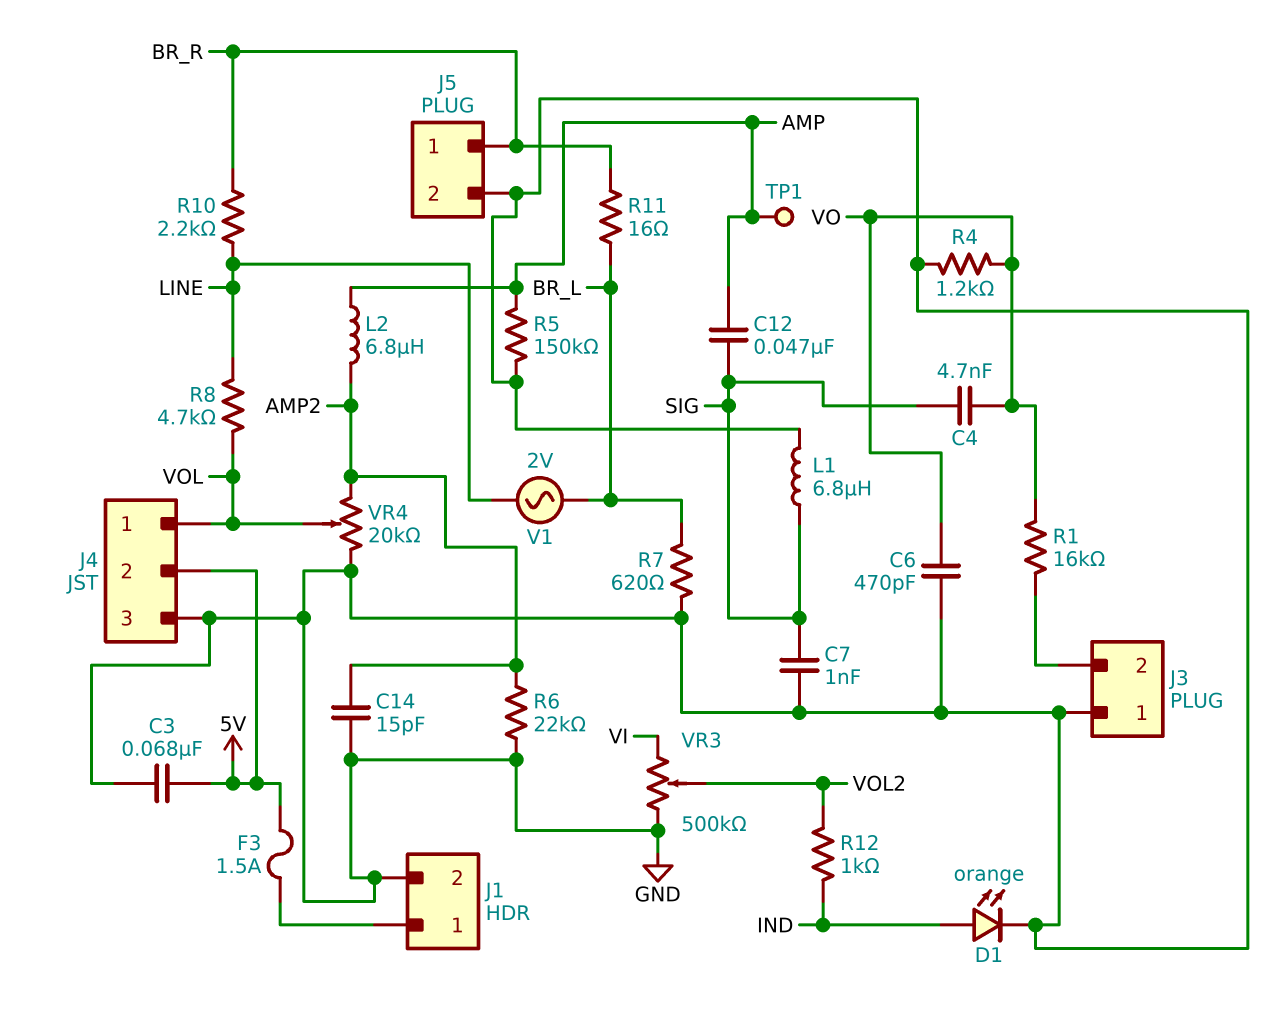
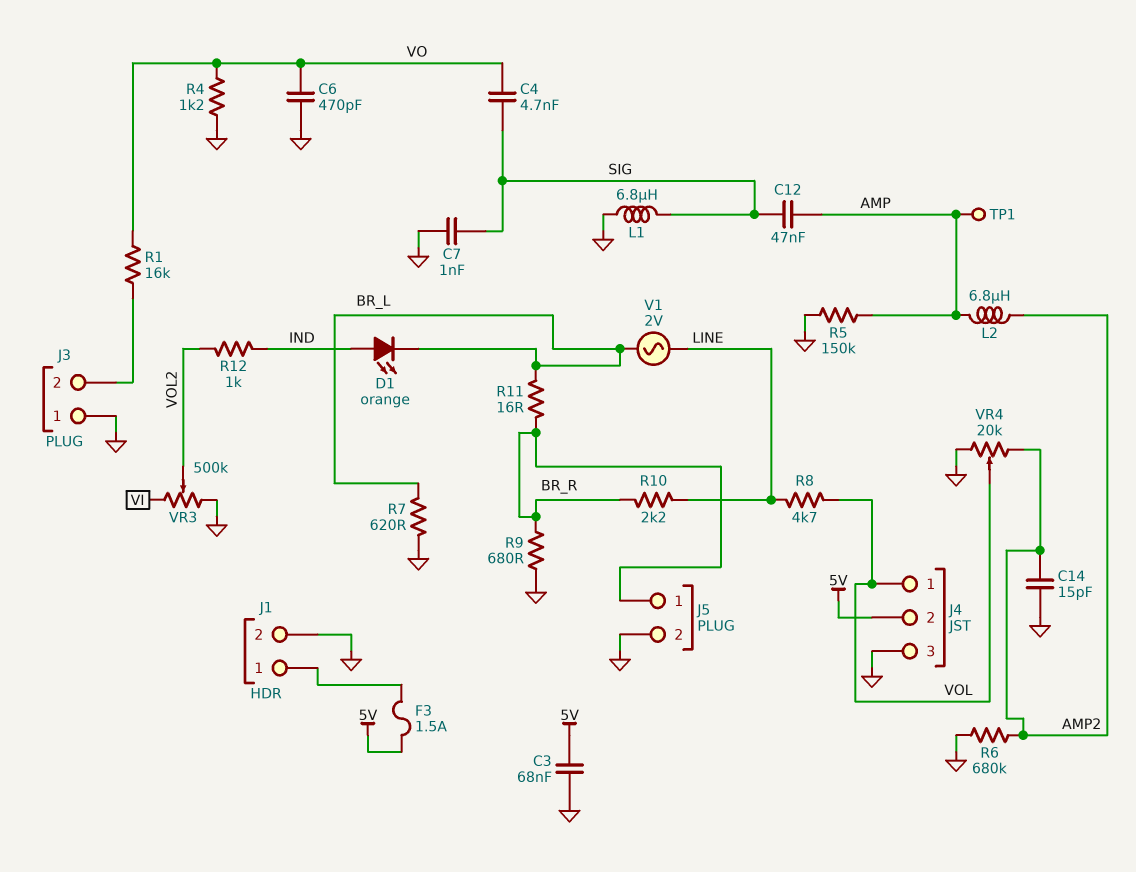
D1: LED orange (A IND, K GND) -> LED orange (A IND, K BR_L)
R6: 22k (AMP2, GND) -> 680k (AMP2, GND)
R9: none -> 680 (BR_R, GND)

